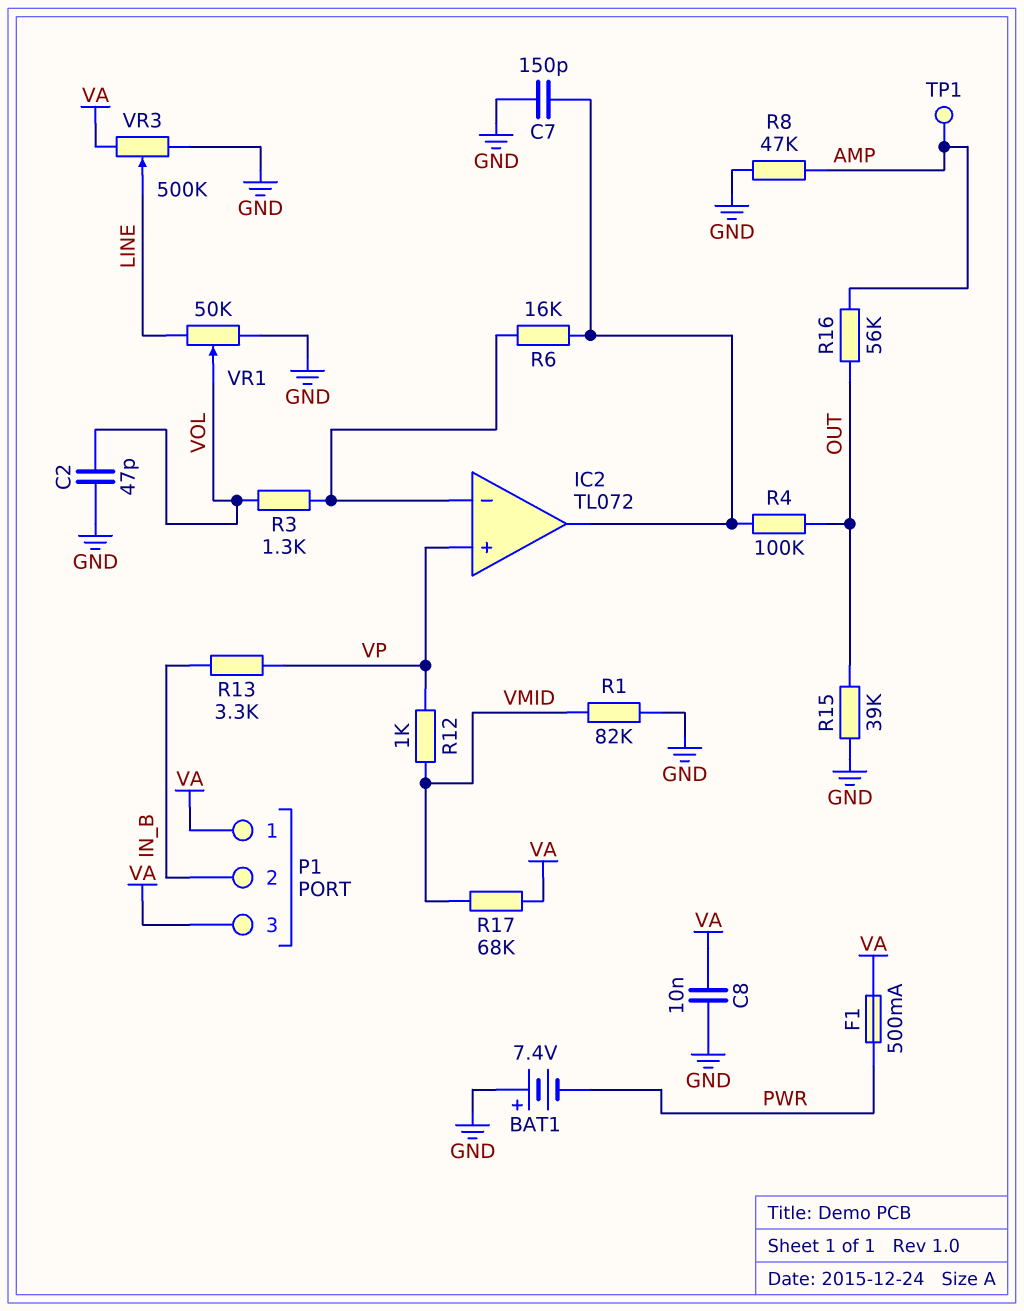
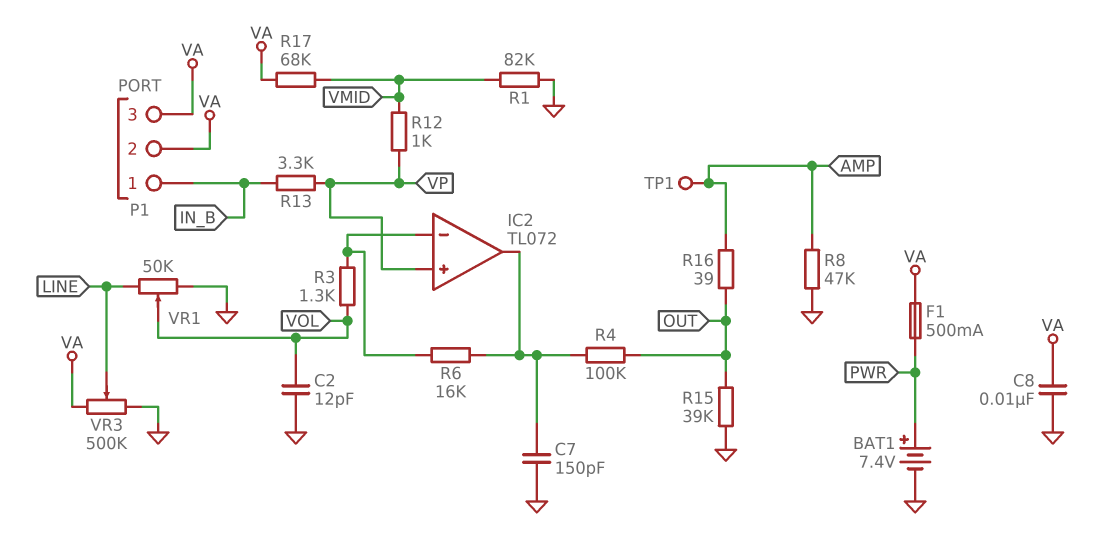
BAT1: 7.4V (plus GND, minus PWR) -> 7.4V (plus PWR, minus GND)
C2: 47pF (GND, VOL) -> 12pF (GND, VOL)
P1 pin 1: VA -> IN_B
P1 pin 2: IN_B -> VA
R16: 56k (AMP, OUT) -> 39 (AMP, OUT)

